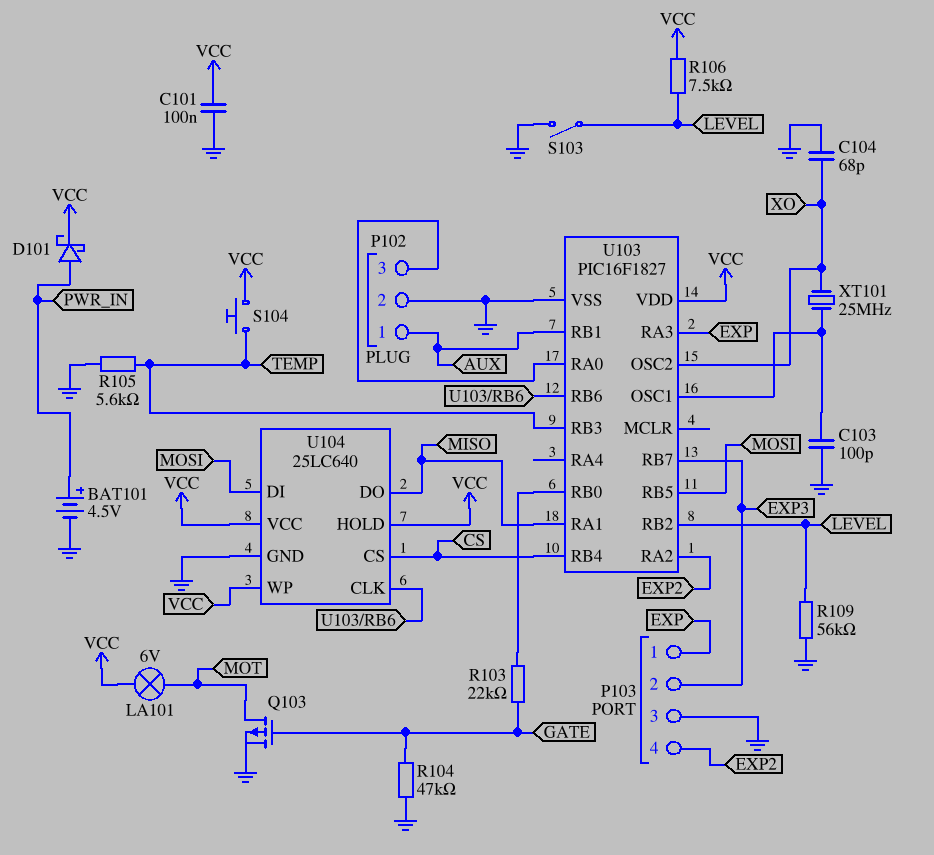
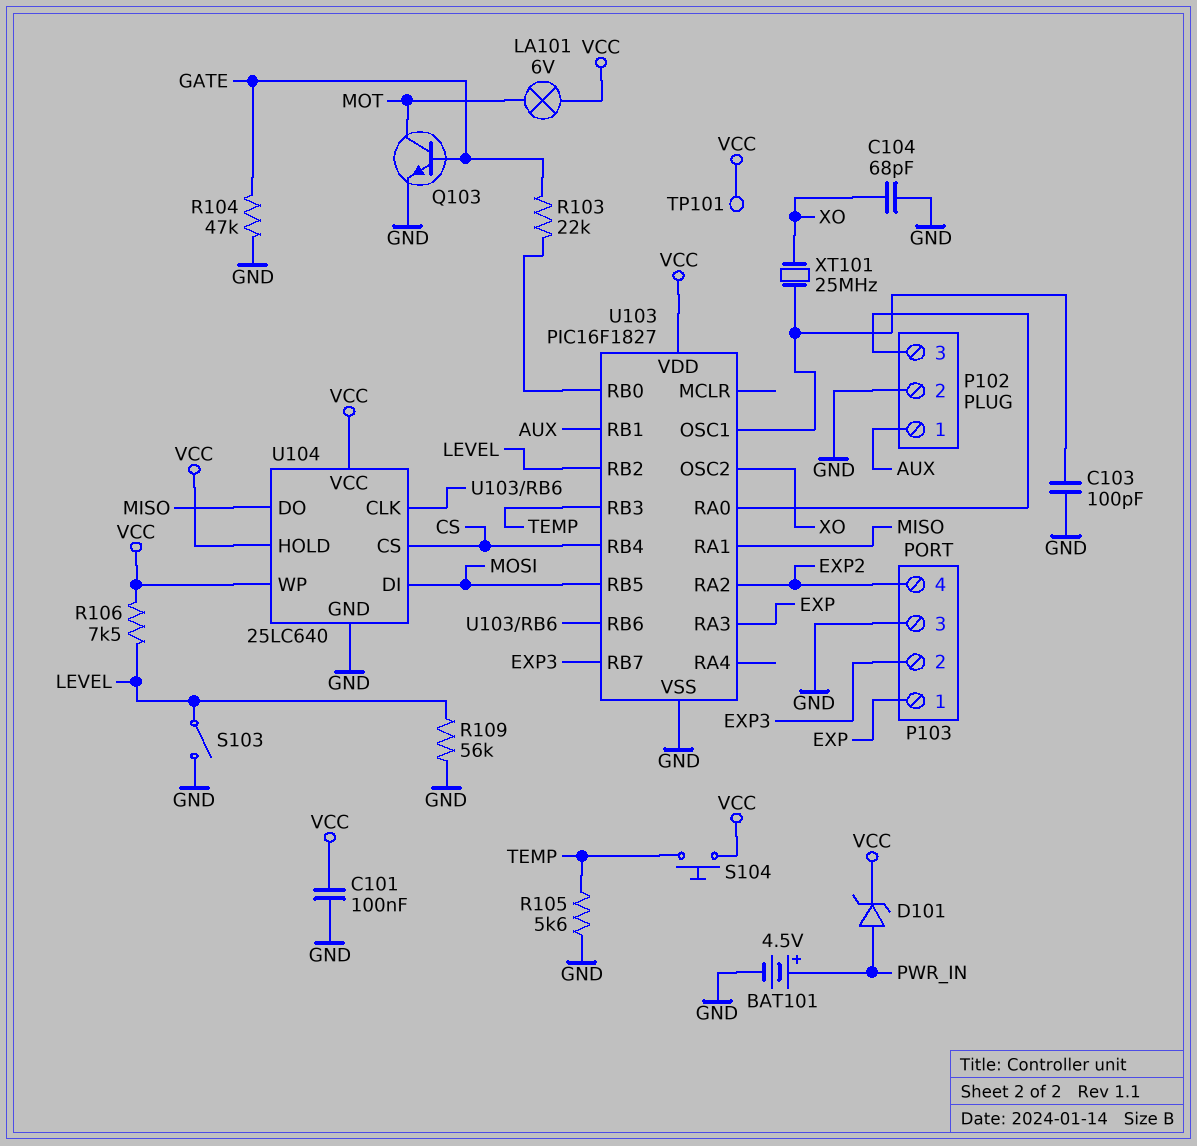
D101: schottky (A PWR_IN, K VCC) -> zener (A PWR_IN, K VCC)
Q103: PMOS (G GATE, D MOT, S GND) -> NPN (B GATE, C MOT, E GND)
TP101: none -> test point (VCC)

